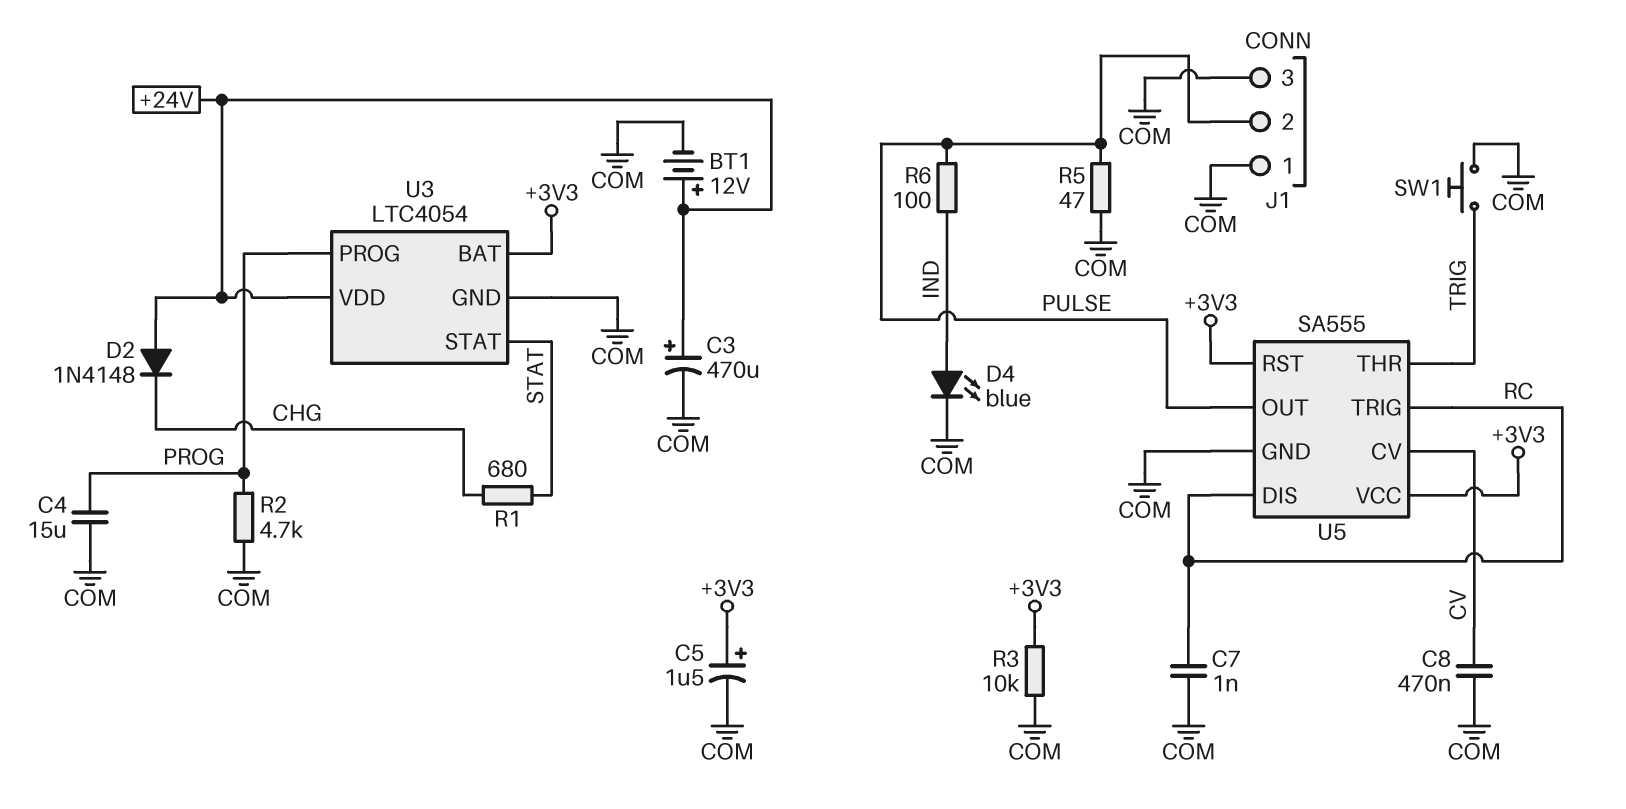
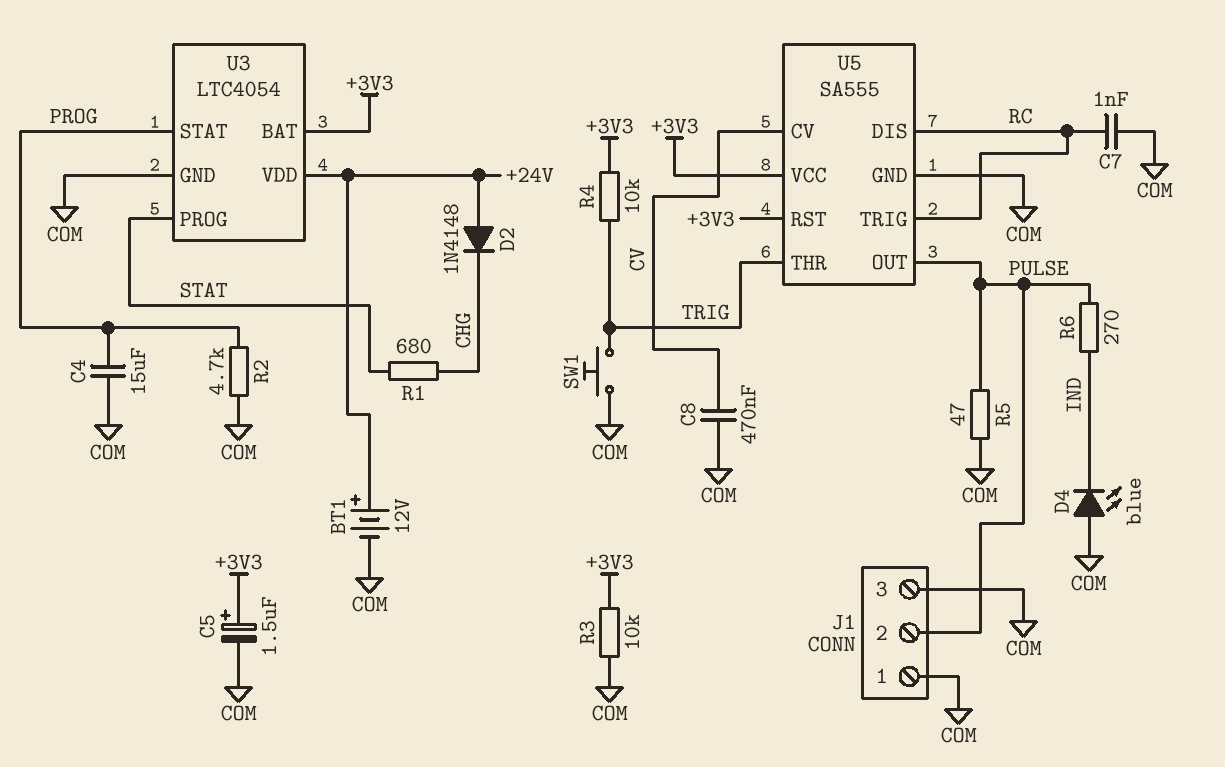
C3: 470uF (plus +24V, minus COM) -> none
D4: LED blue (A IND, K COM) -> LED blue (A COM, K IND)
R4: none -> 10k (+3V3, TRIG)
R6: 100 (IND, PULSE) -> 270 (IND, PULSE)
U3 pin PROG: PROG -> STAT
U3 pin STAT: STAT -> PROG

